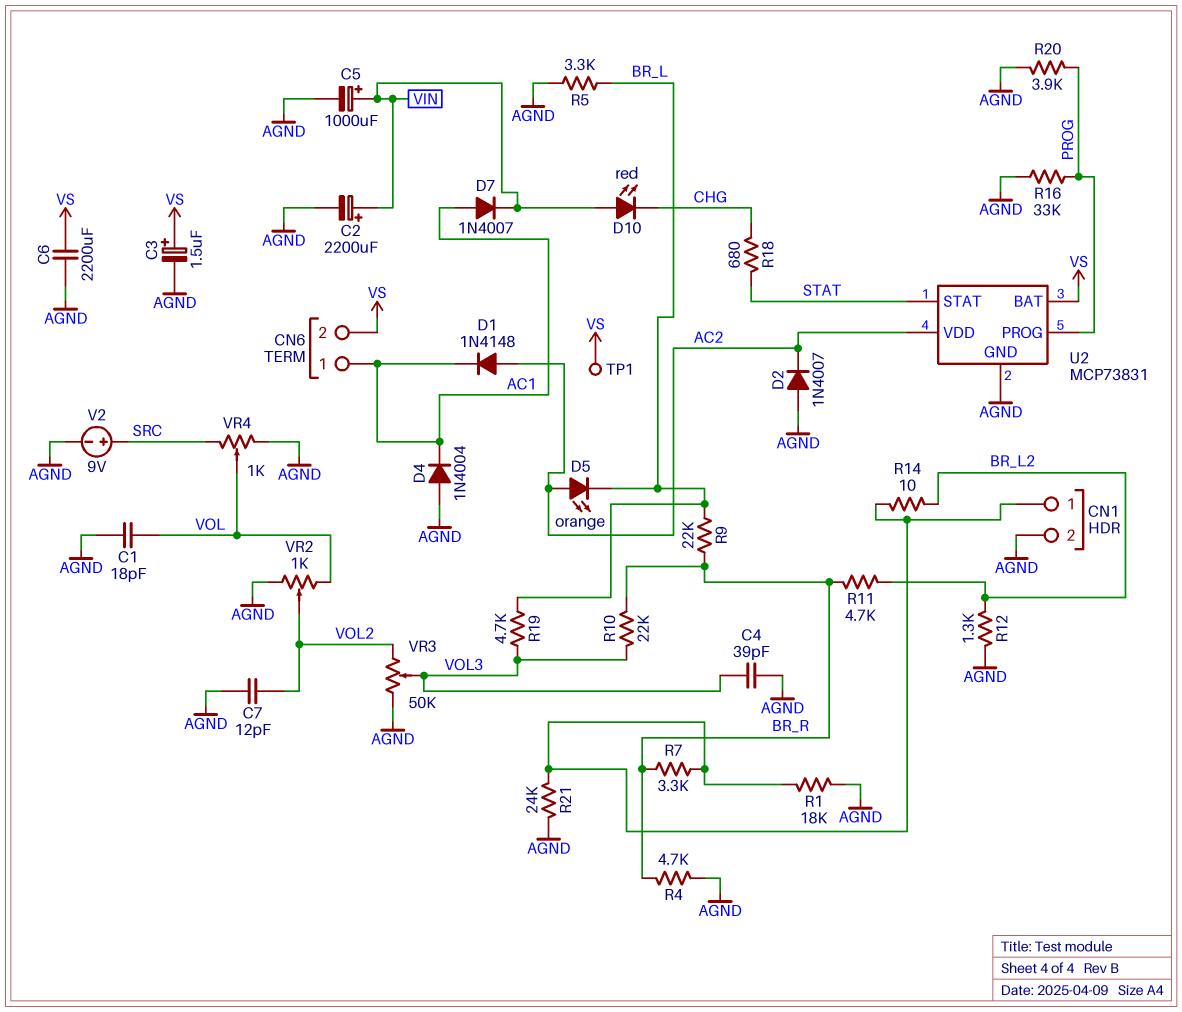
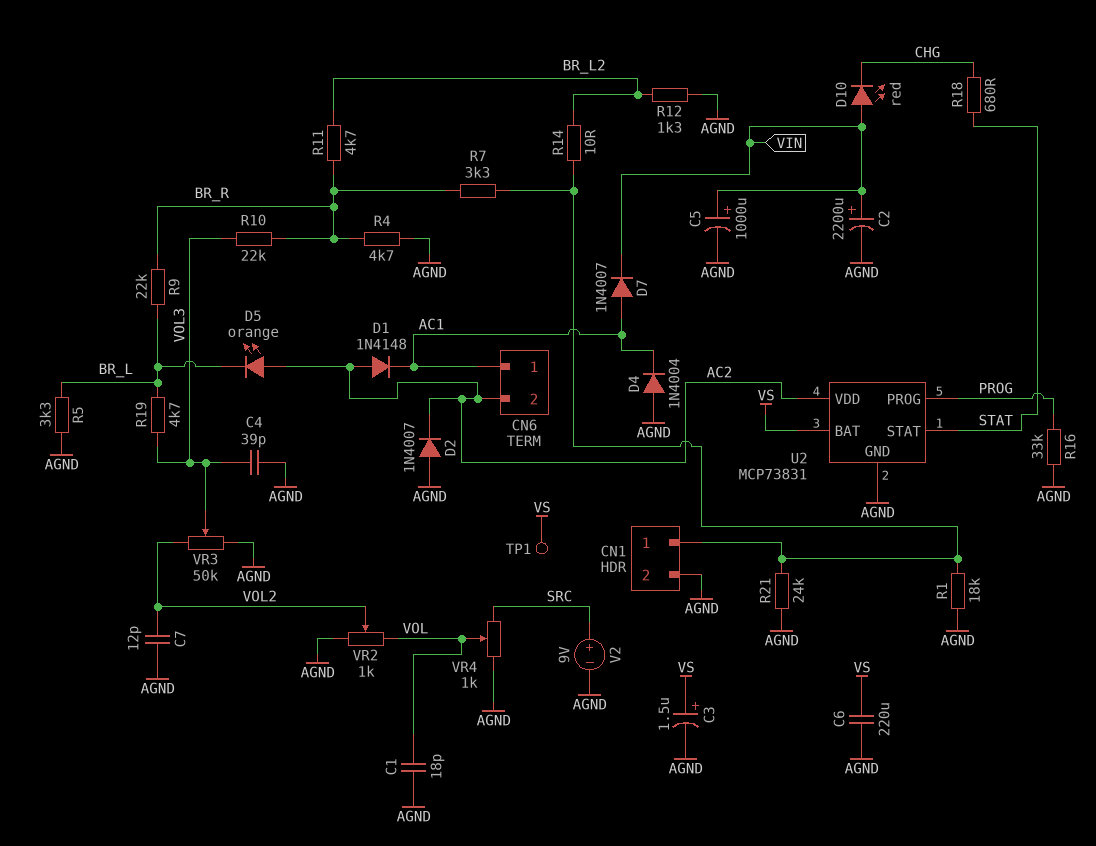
C6: 2200uF (AGND, VS) -> 220uF (AGND, VS)
CN6 pin 2: VS -> AC2
R20: 3.9k (AGND, PROG) -> none

